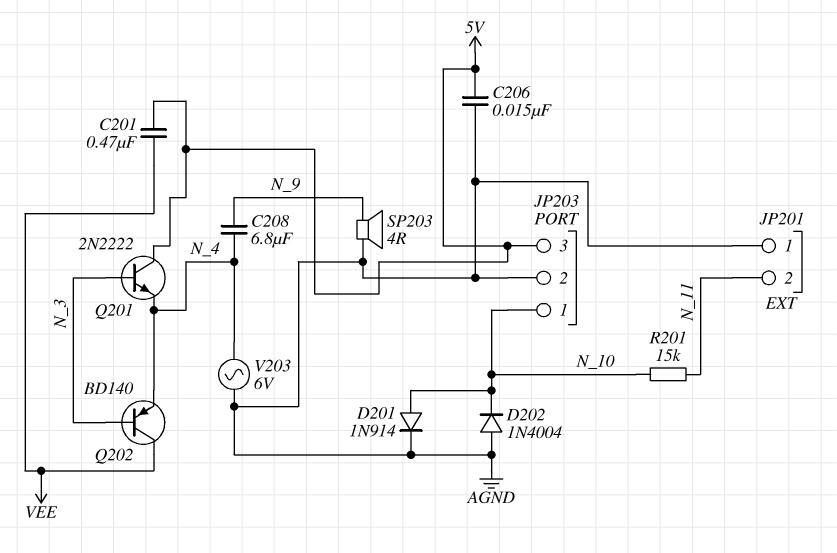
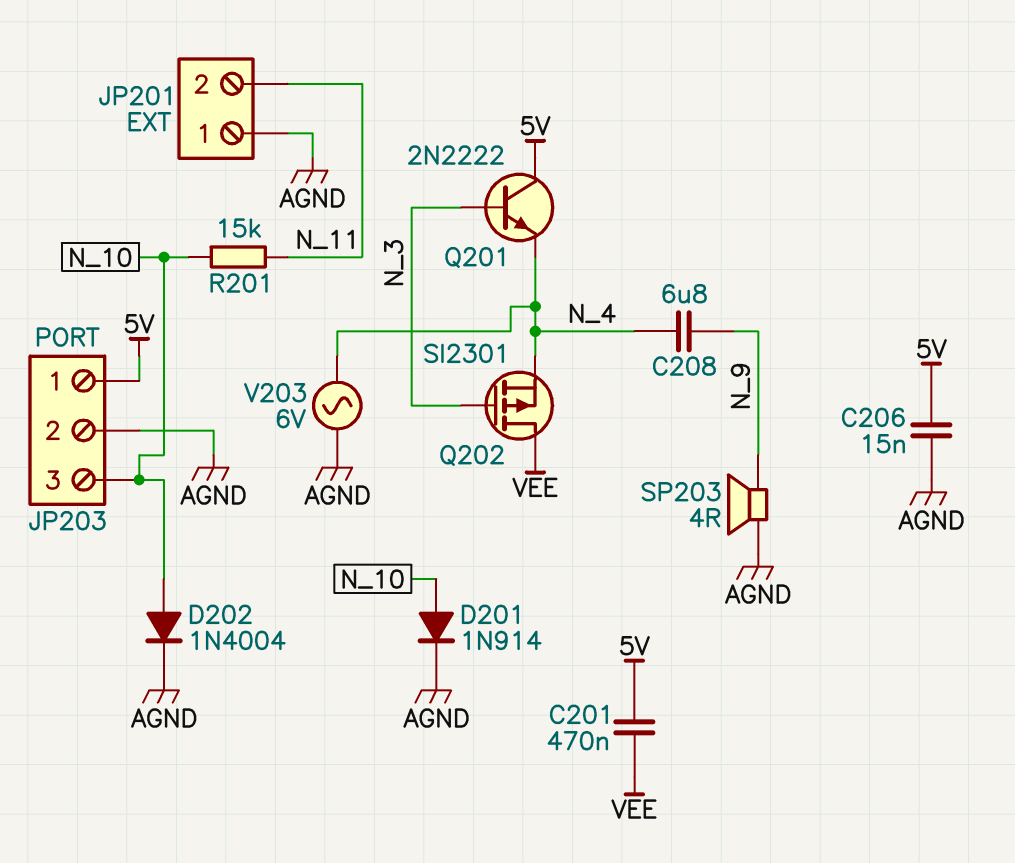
D202: diode 1N4004 (A AGND, K N_10) -> diode 1N4004 (A N_10, K AGND)
JP203 pin 1: N_10 -> 5V
JP203 pin 3: 5V -> N_10
Q202: PNP BD140 (B N_3, C VEE, E N_4) -> PMOS SI2301 (G N_3, D VEE, S N_4)

